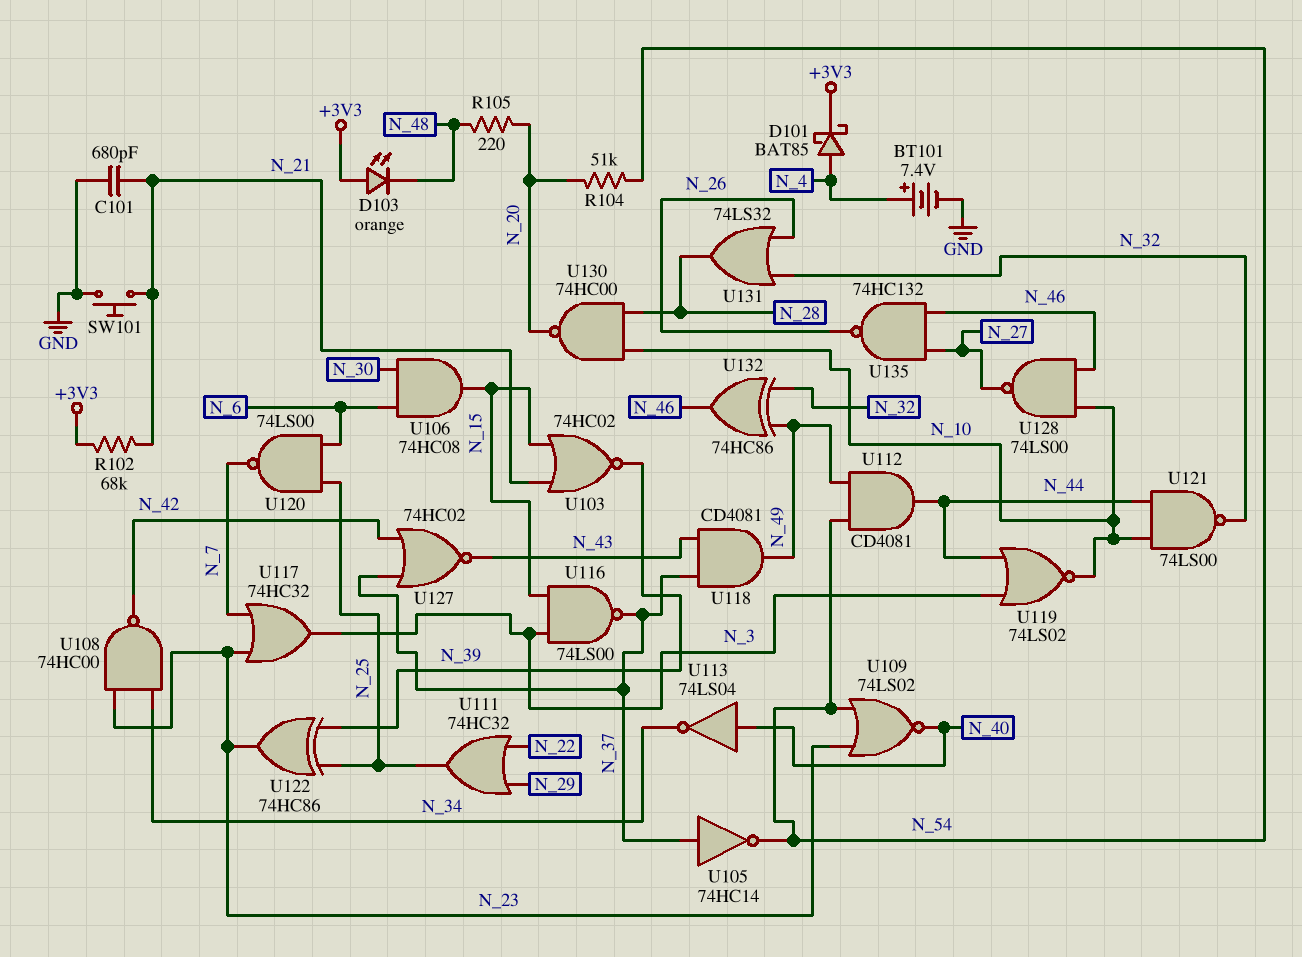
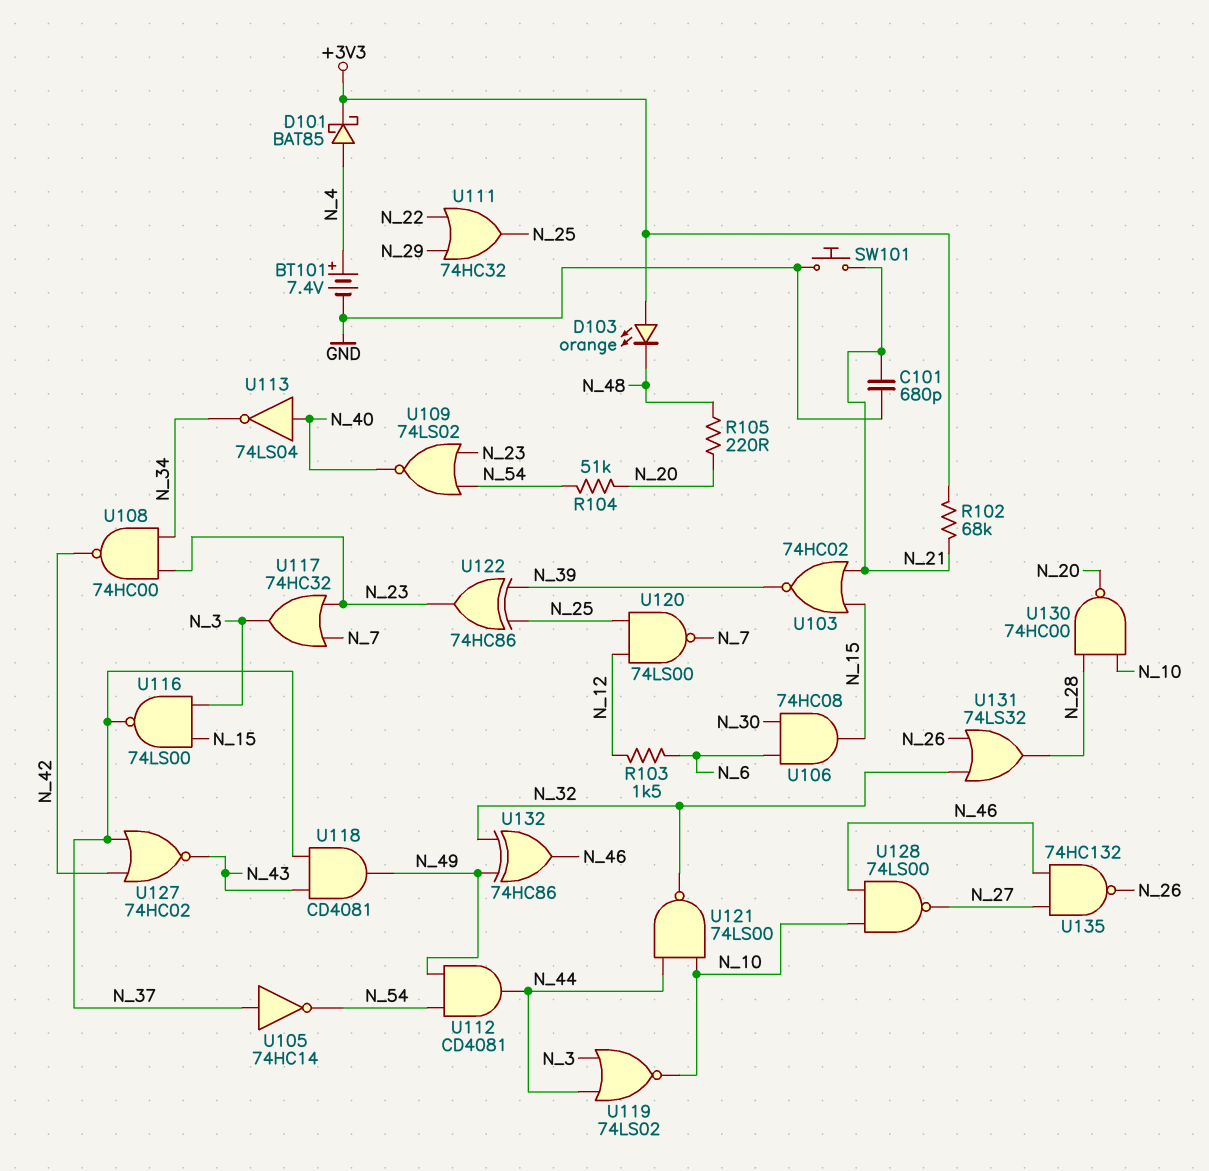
R103: none -> 1.5k (N_6, N_12)
U120: NAND 74LS00 (in N_6, in N_25, out N_7) -> NAND 74LS00 (in N_12, in N_25, out N_7)

